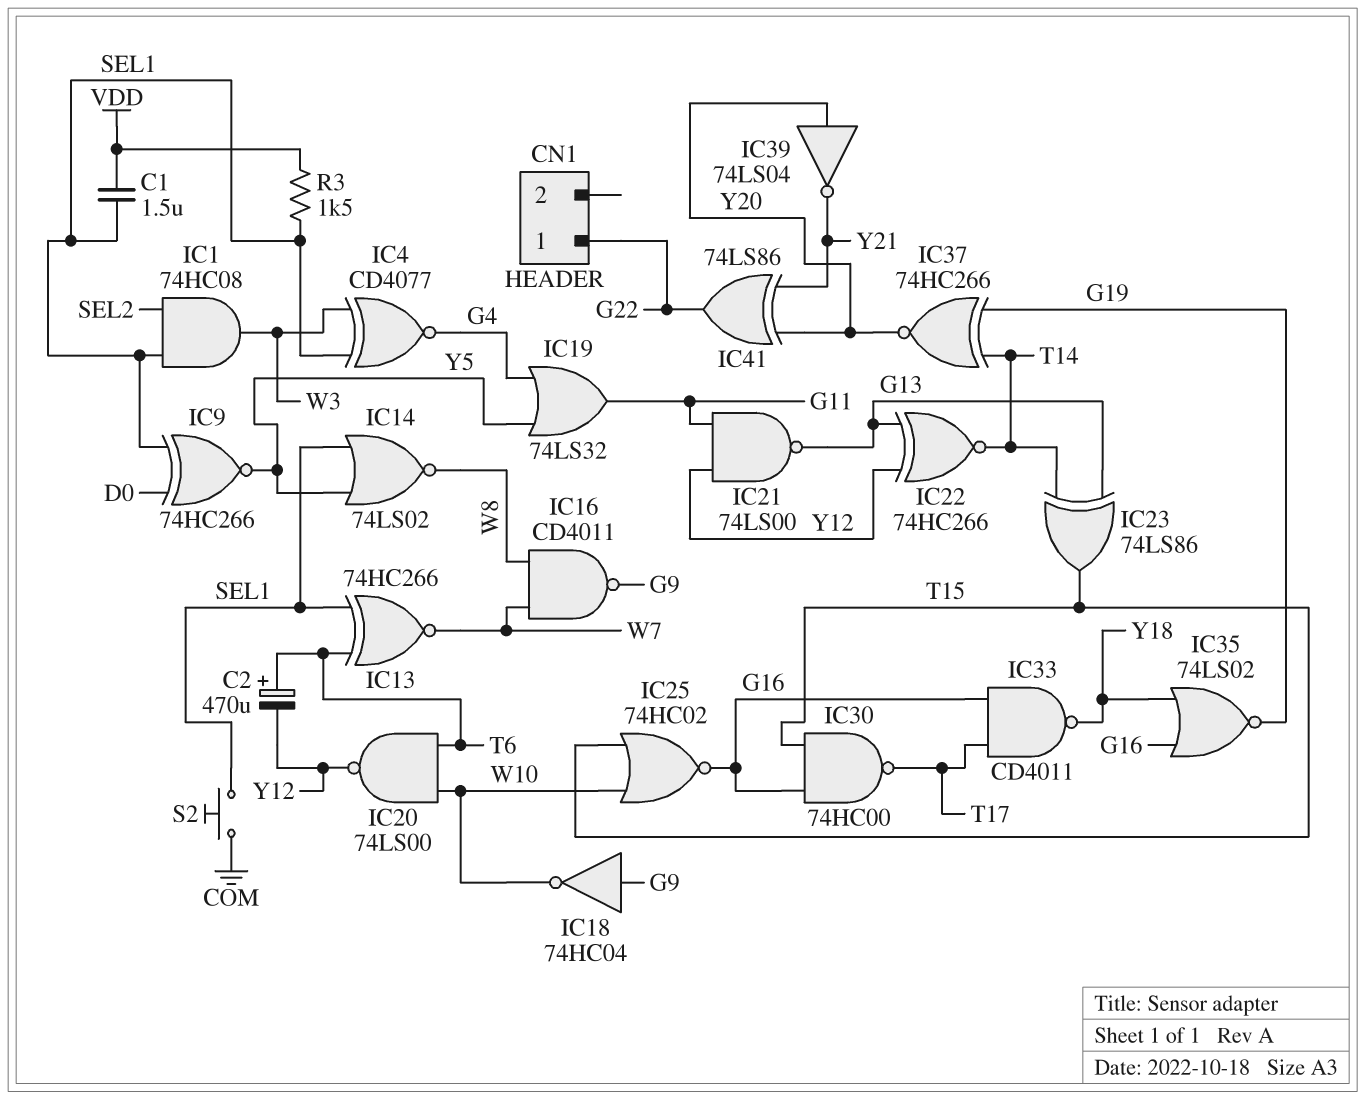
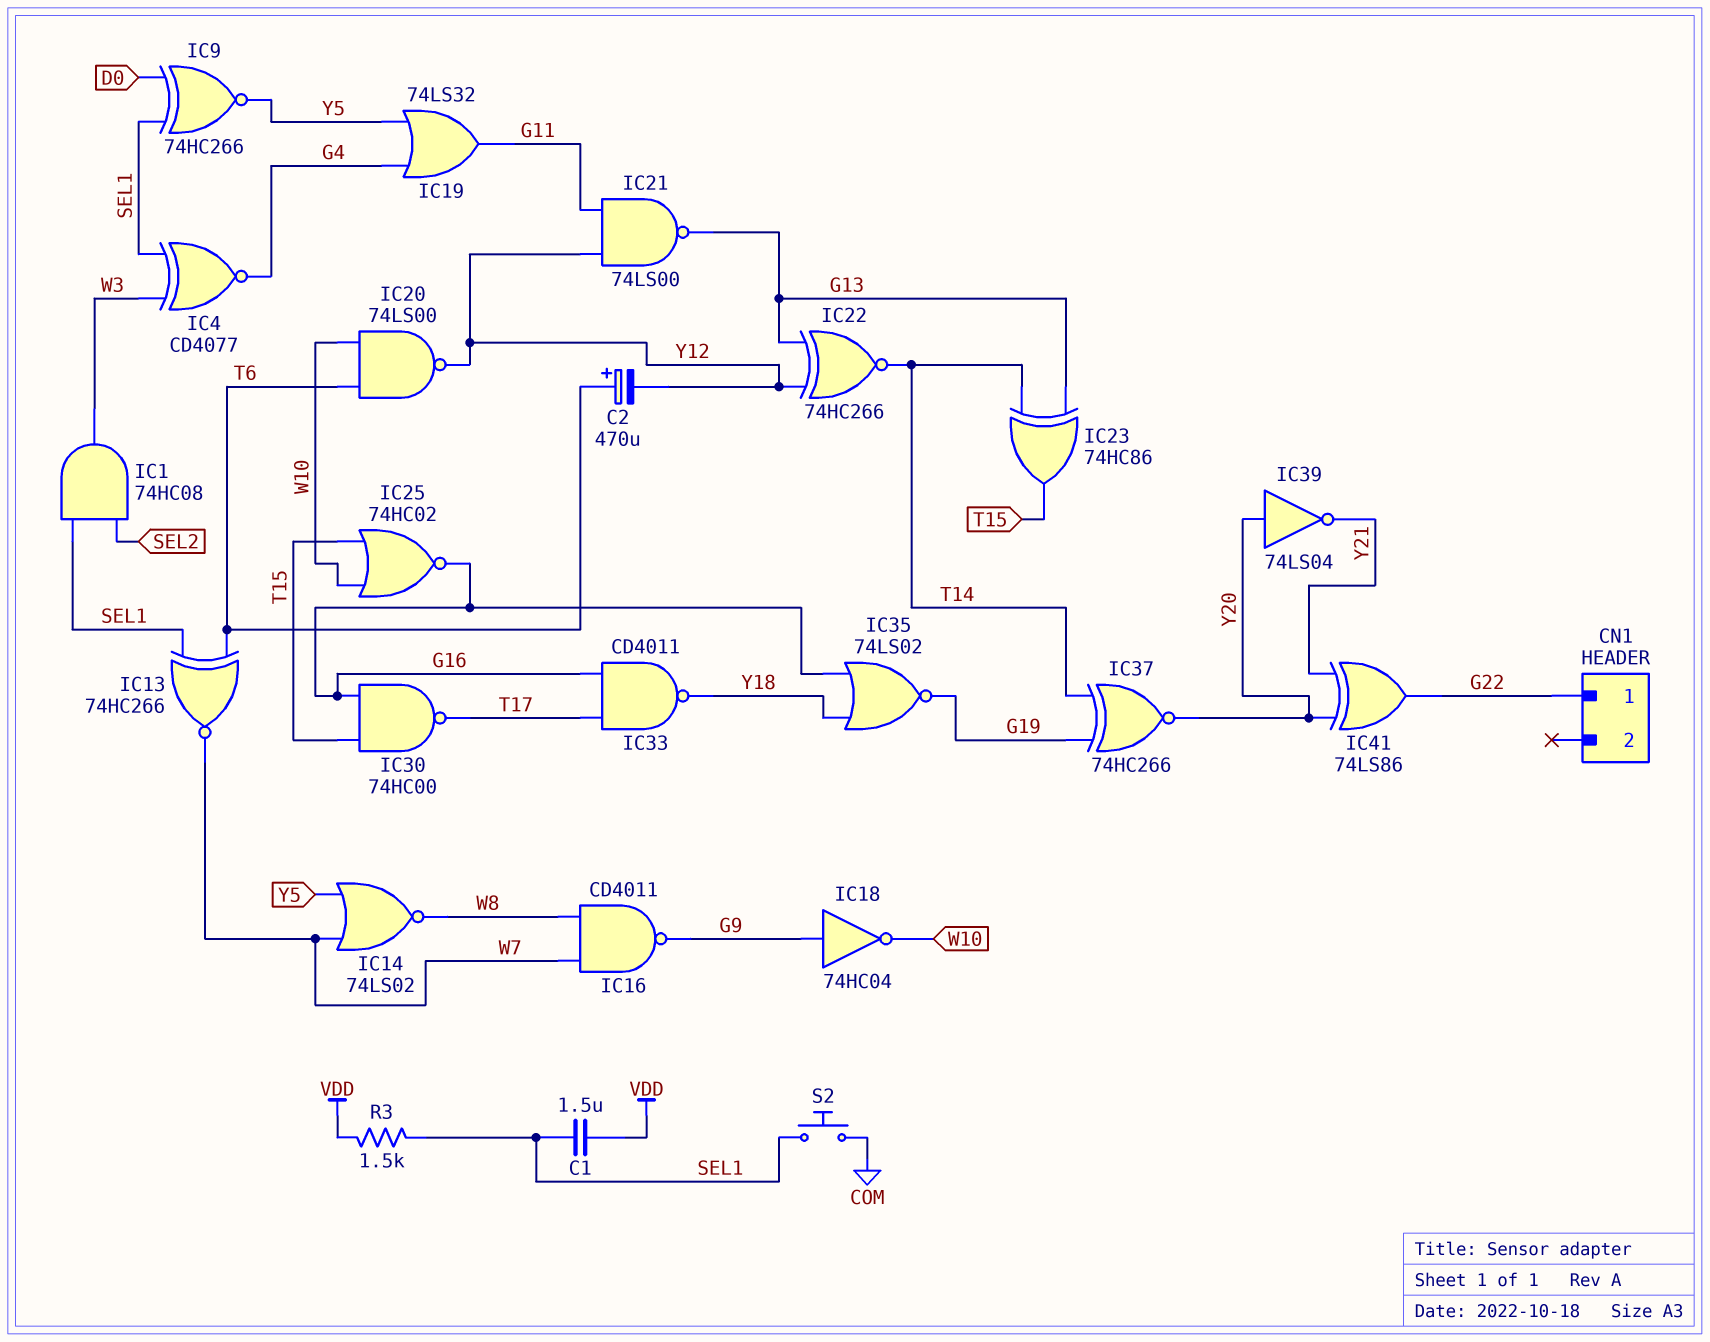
IC14: NOR 74LS02 (in SEL1, in Y5, out W8) -> NOR 74LS02 (in W7, in Y5, out W8)
IC23: XOR 74LS86 (in G13, in T14, out T15) -> XOR 74HC86 (in G13, in T14, out T15)

